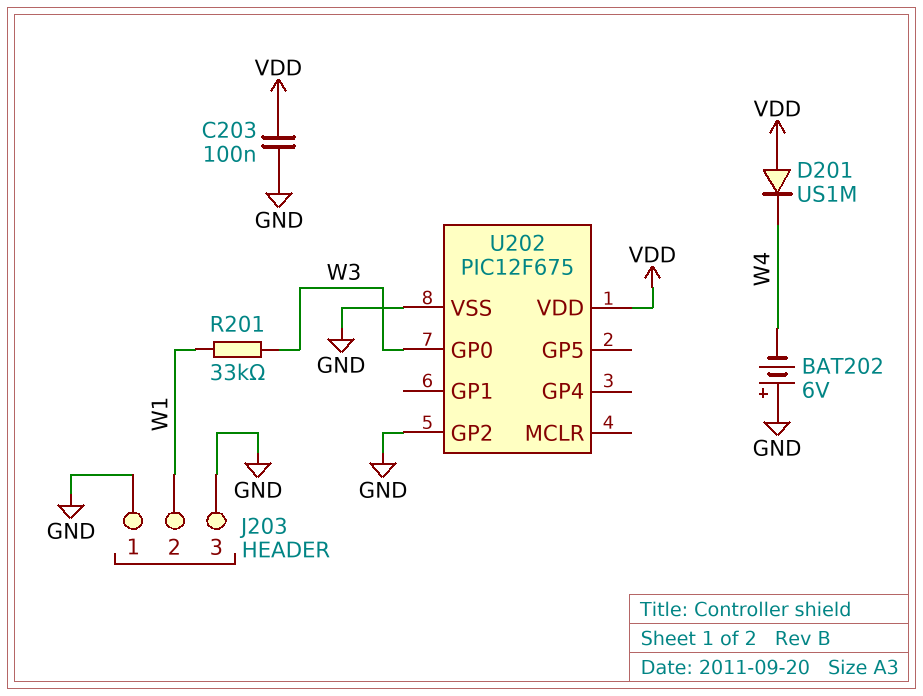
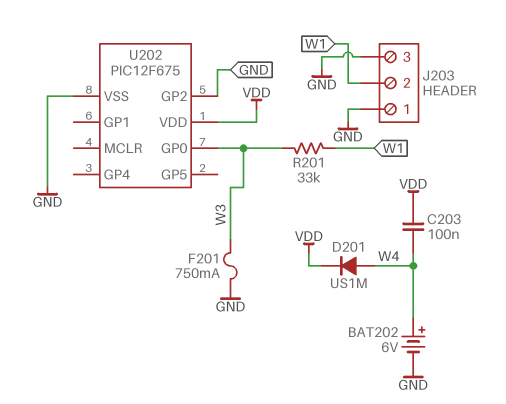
BAT202: 6V (plus GND, minus W4) -> 6V (plus W4, minus GND)
C203: 100nF (GND, VDD) -> 100nF (VDD, W4)
D201: diode US1M (A VDD, K W4) -> diode US1M (A W4, K VDD)
F201: none -> 750mA (GND, W3)

